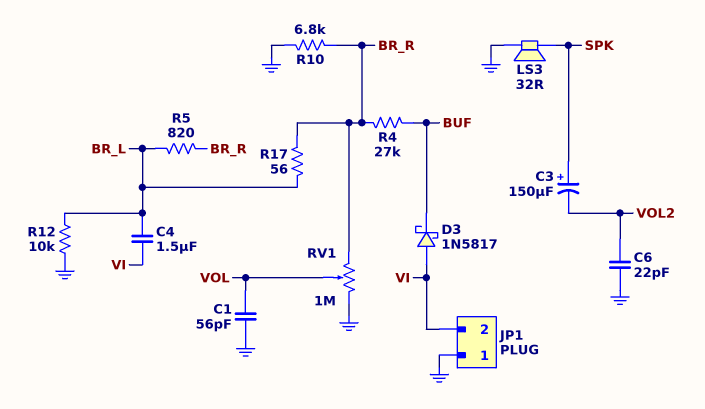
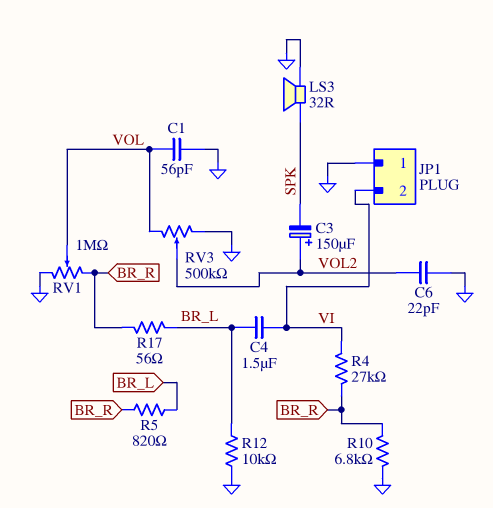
C3: 150uF (plus SPK, minus VOL2) -> 150uF (plus VOL2, minus SPK)
D3: schottky 1N5817 (A VI, K BUF) -> none
R4: 27k (BR_R, BUF) -> 27k (BR_R, VI)
RV3: none -> 500k (GND, VOL, wiper VOL2)

